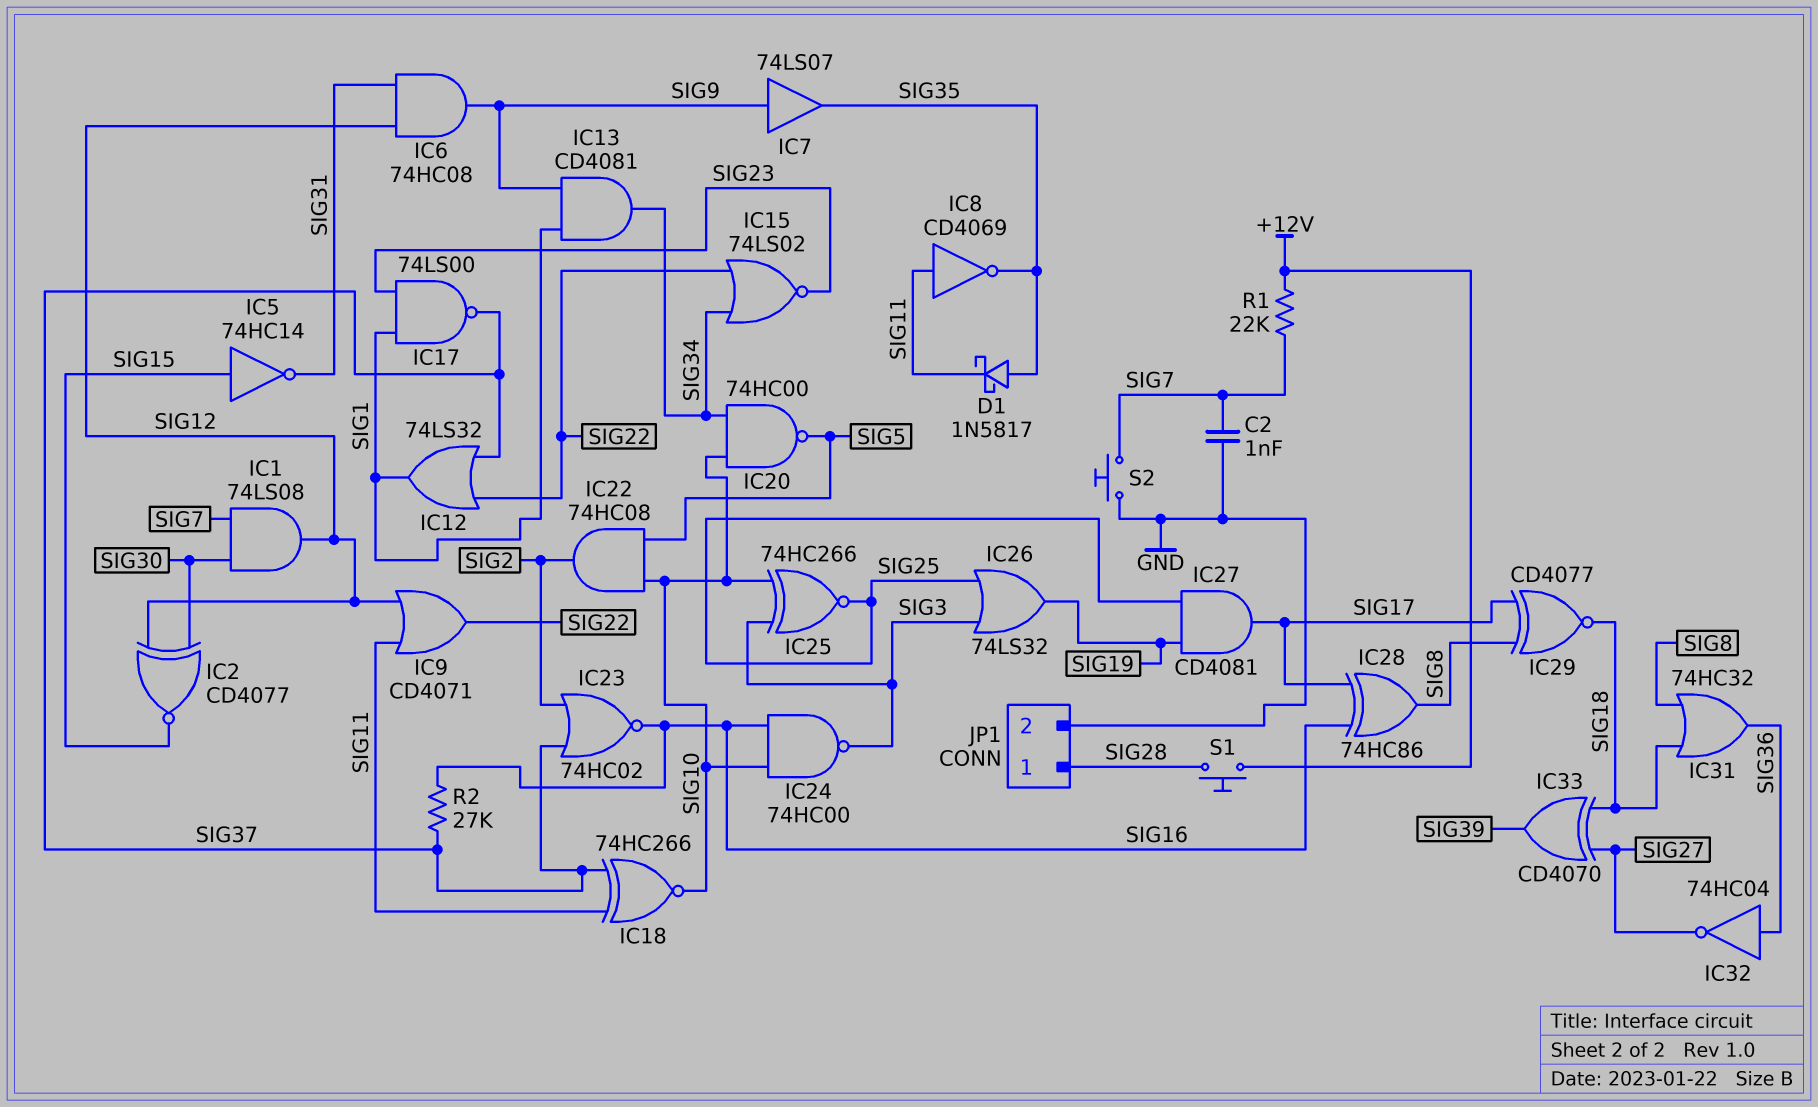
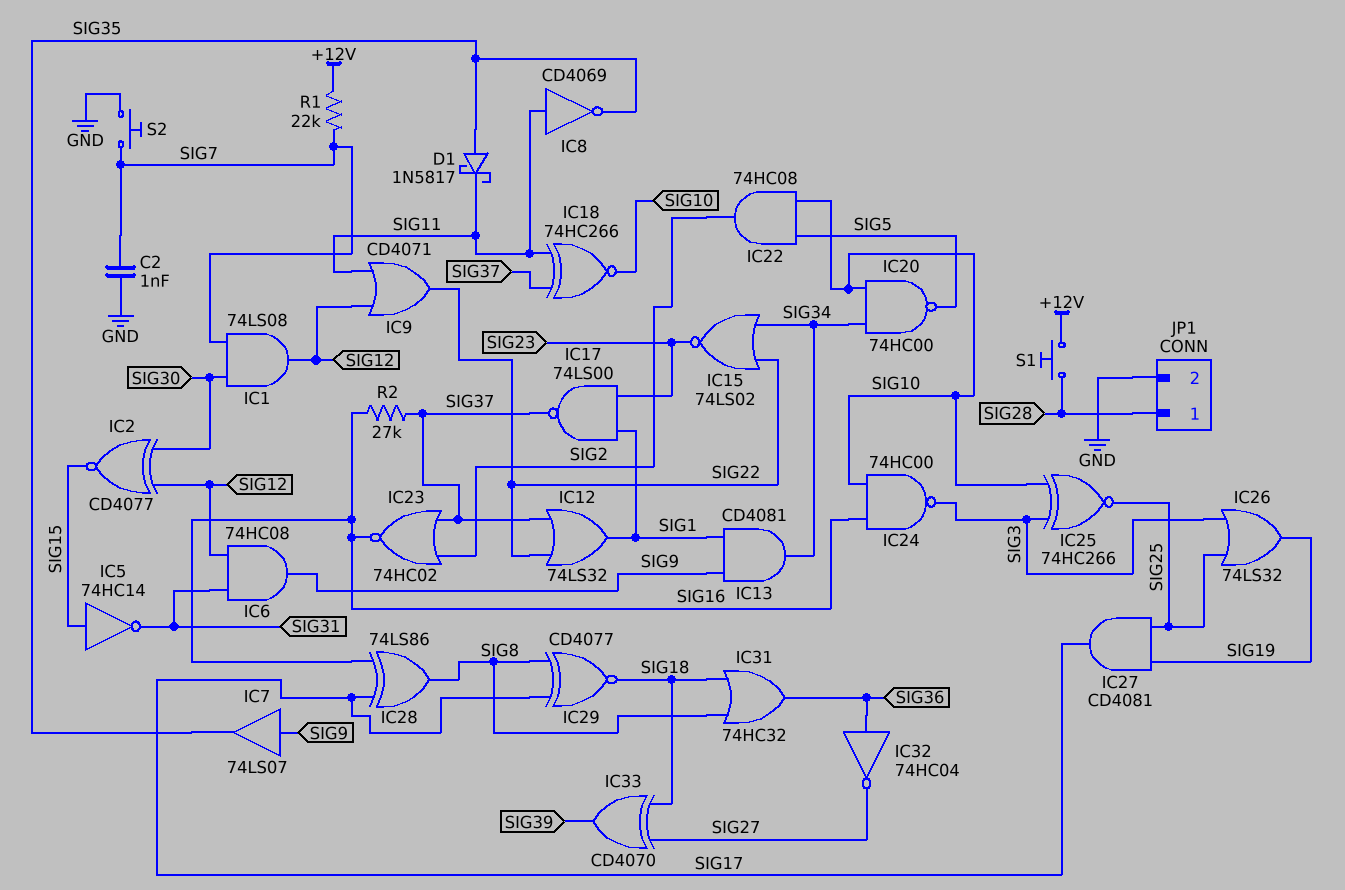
IC28: XOR 74HC86 (in SIG16, in SIG17, out SIG8) -> XOR 74LS86 (in SIG16, in SIG17, out SIG8)

